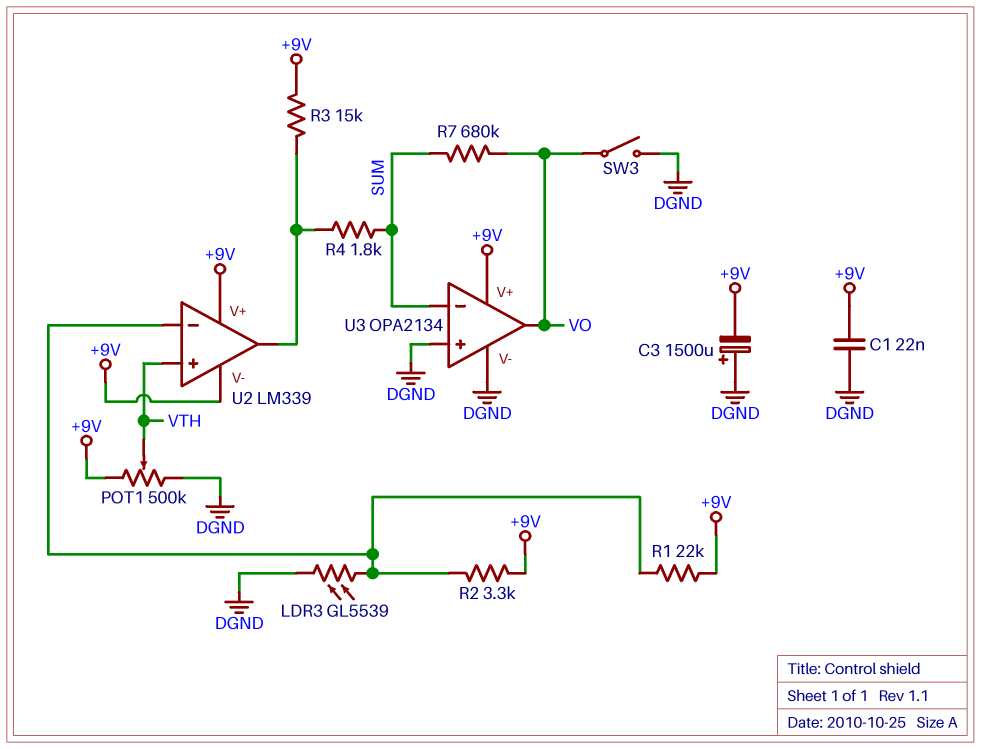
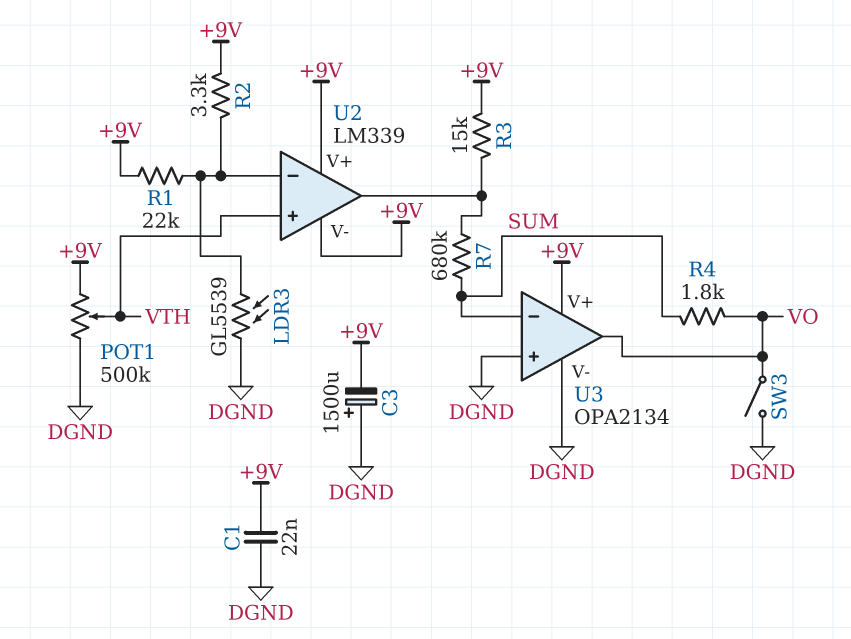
R4: 1.8k (SUM, U2/out) -> 1.8k (SUM, VO)
R7: 680k (SUM, VO) -> 680k (SUM, U2/out)

